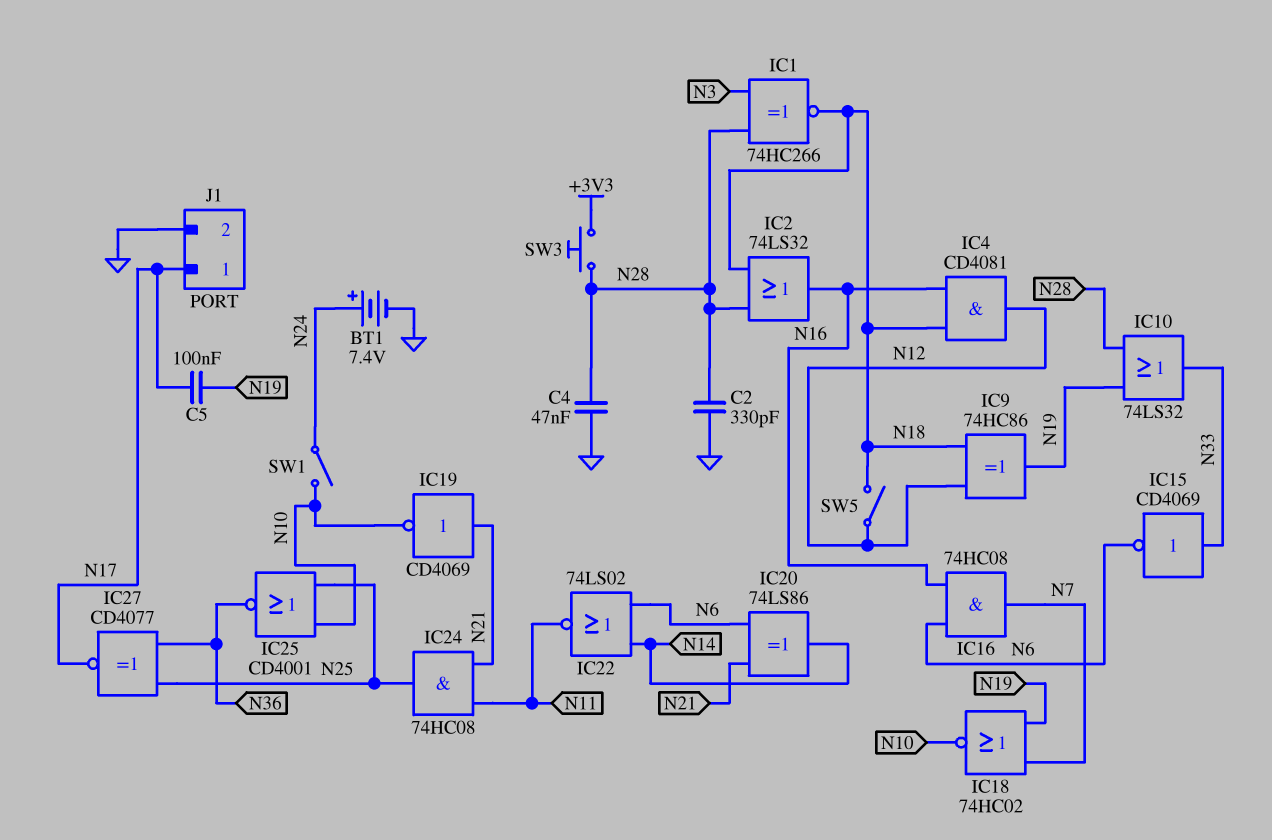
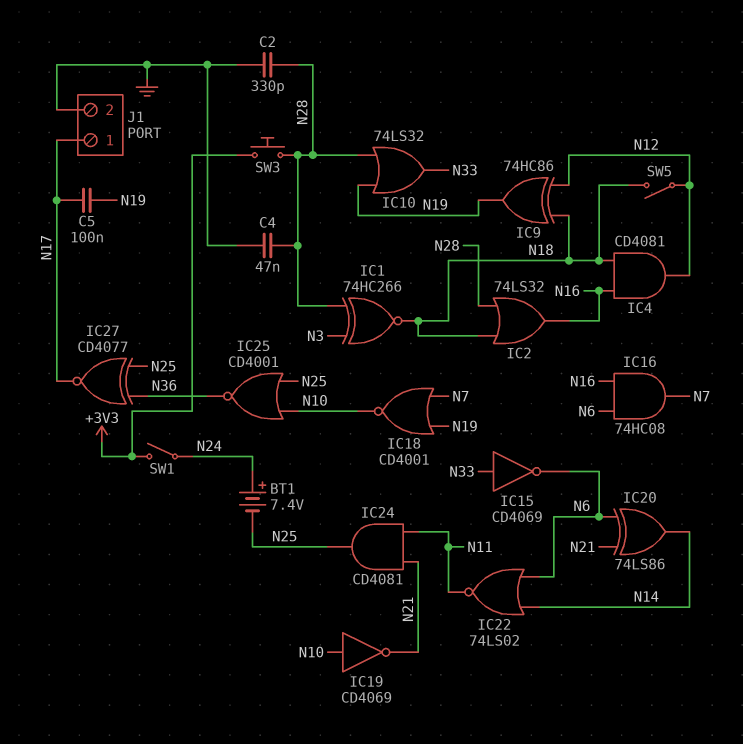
BT1: 7.4V (plus N24, minus GND) -> 7.4V (plus N24, minus N25)
IC18: NOR 74HC02 (in N7, in N19, out N10) -> NOR CD4001 (in N7, in N19, out N10)
IC19: NOT CD4069 (in N21, out N10) -> NOT CD4069 (in N10, out N21)
IC24: AND 74HC08 (in N11, in N21, out N25) -> AND CD4081 (in N11, in N21, out N25)
SW1: switch (N10, N24) -> switch (+3V3, N24)

